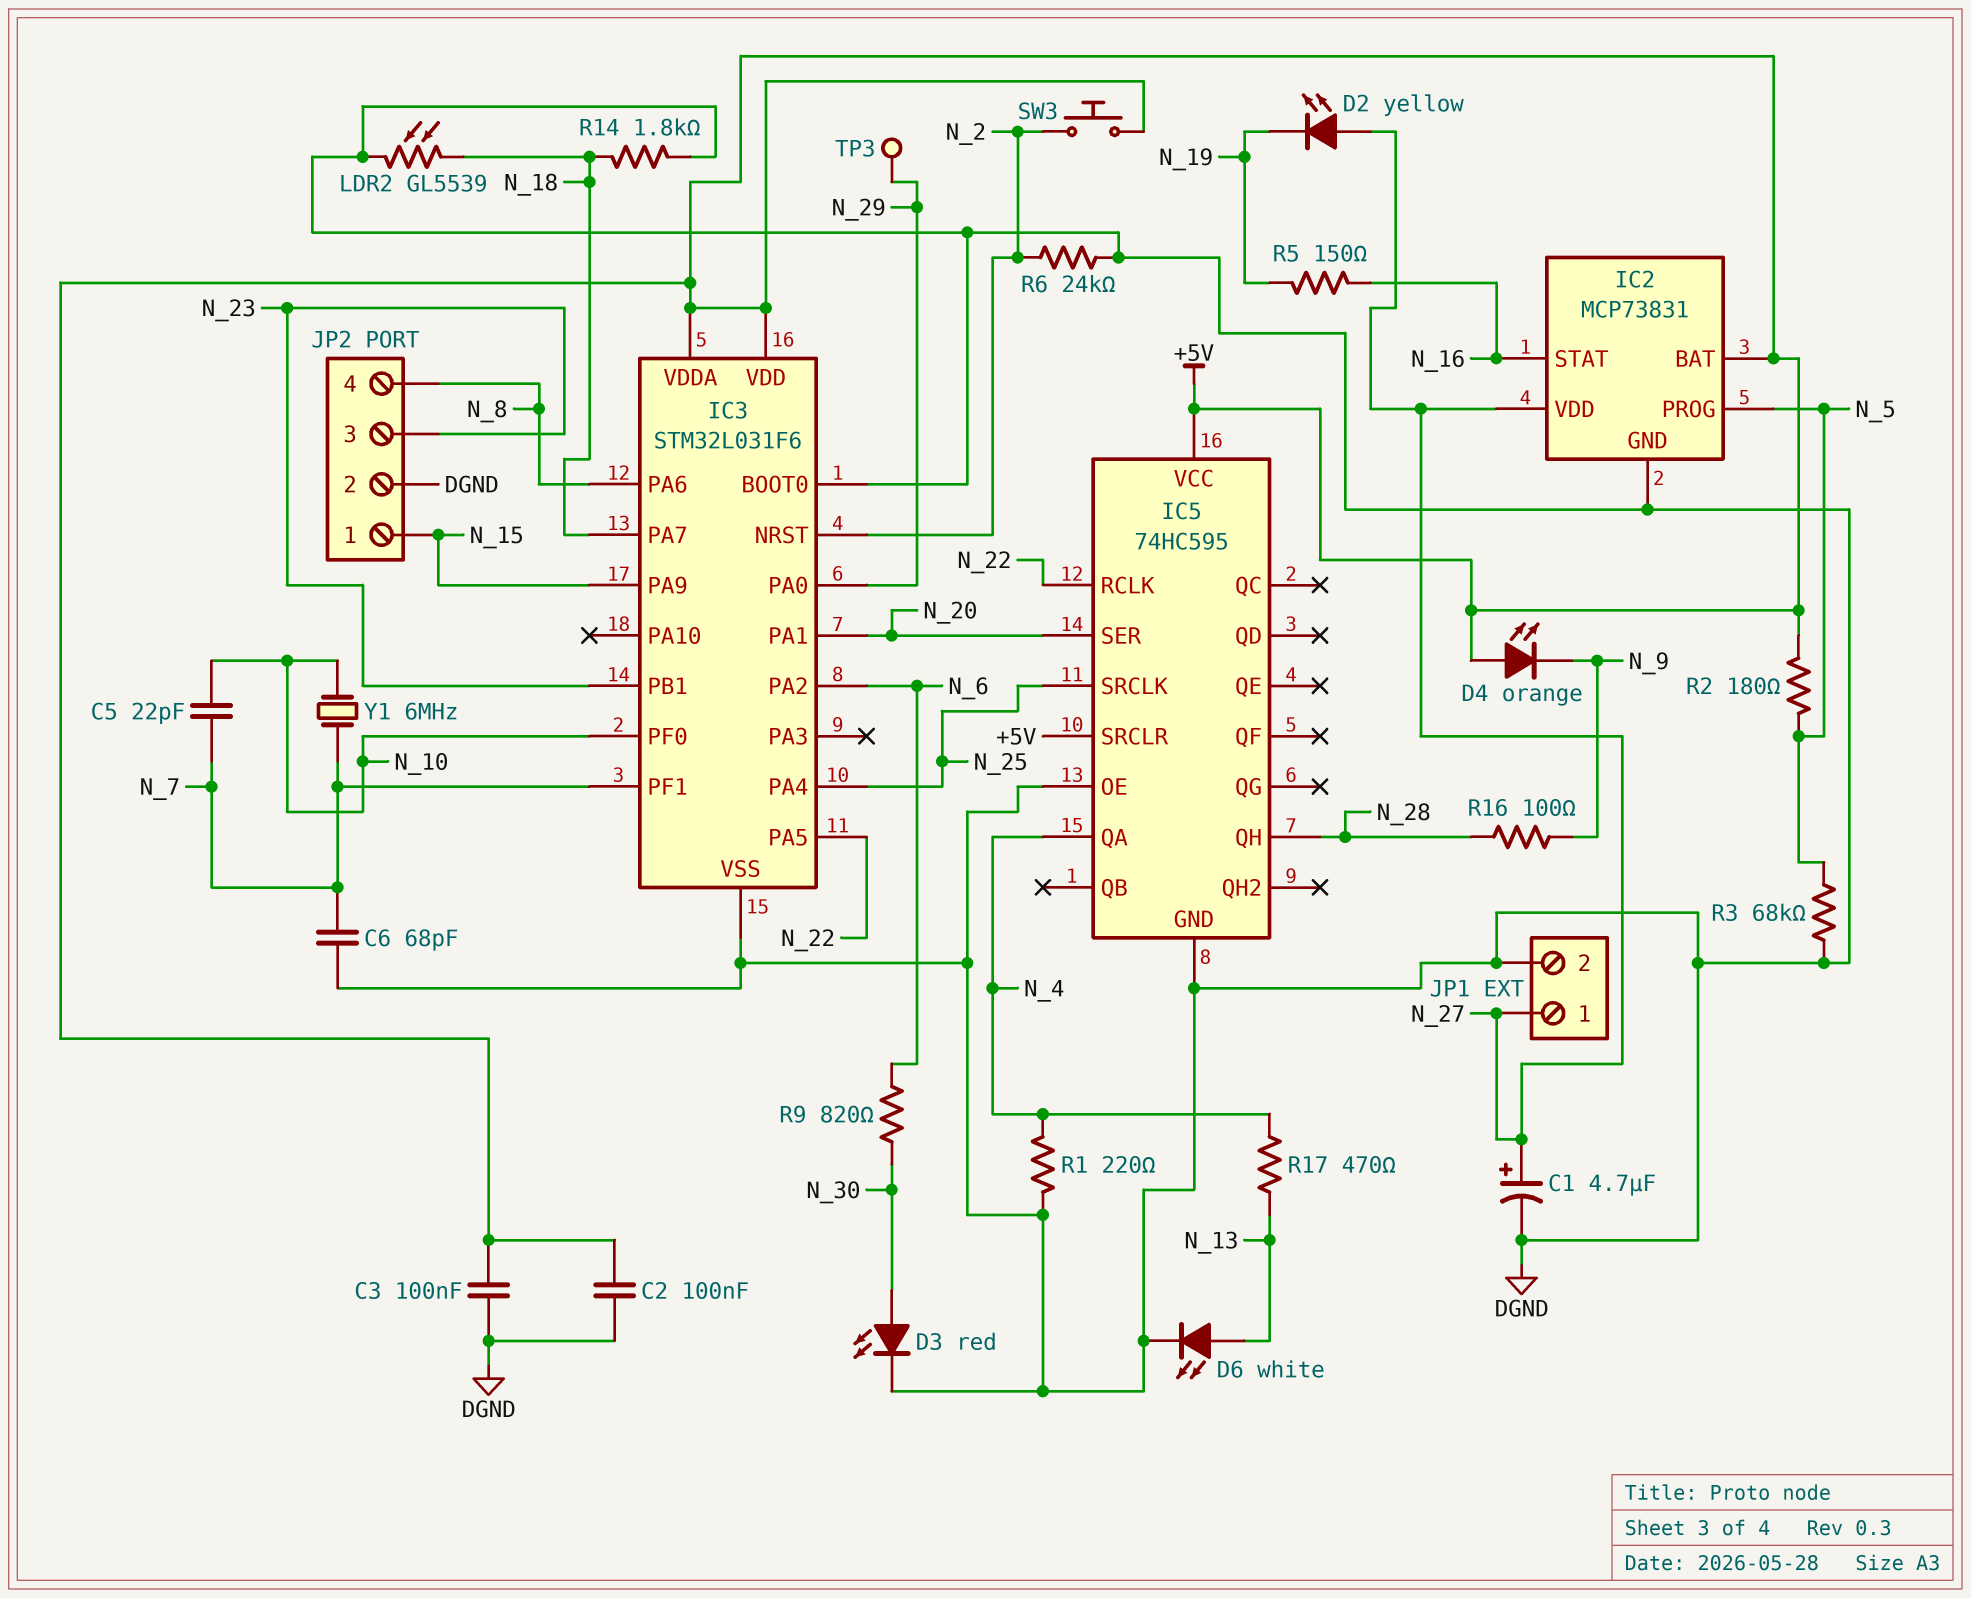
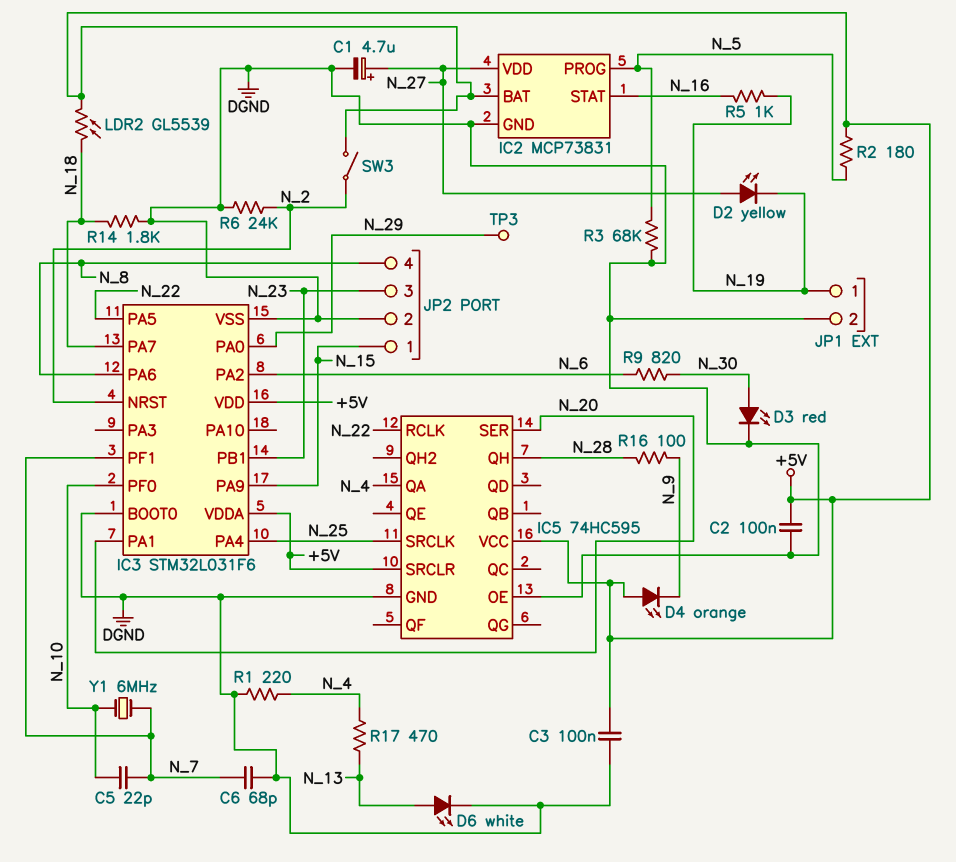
JP1 pin 1: N_27 -> N_19
LDR2: GL5539 (DGND, N_18) -> GL5539 (+5V, N_18)
R5: 150 (N_16, N_19) -> 1k (N_16, N_19)
SW3: button (+5V, N_2) -> switch (+5V, N_2)

